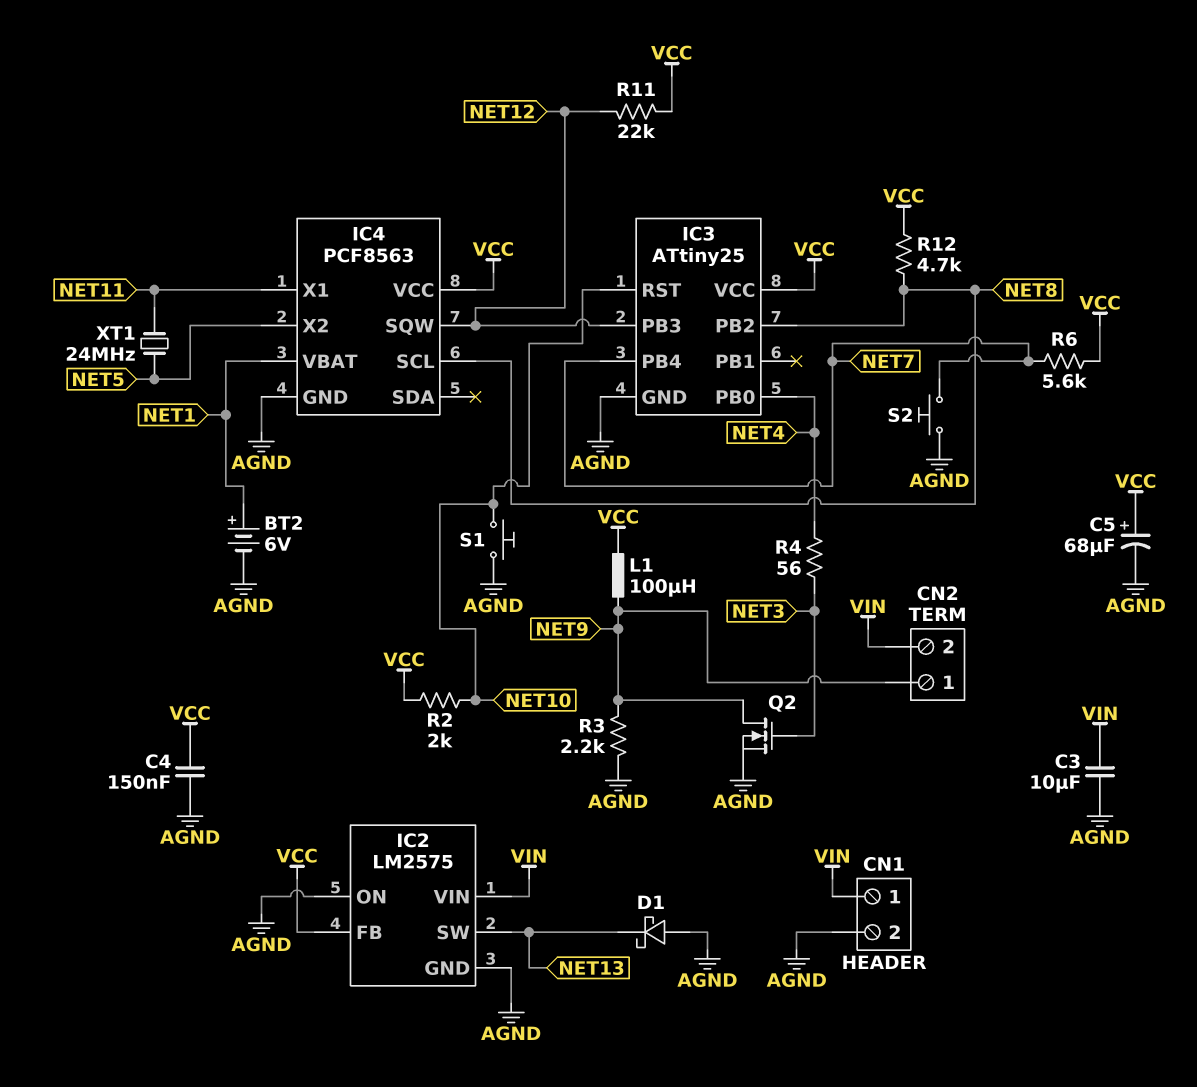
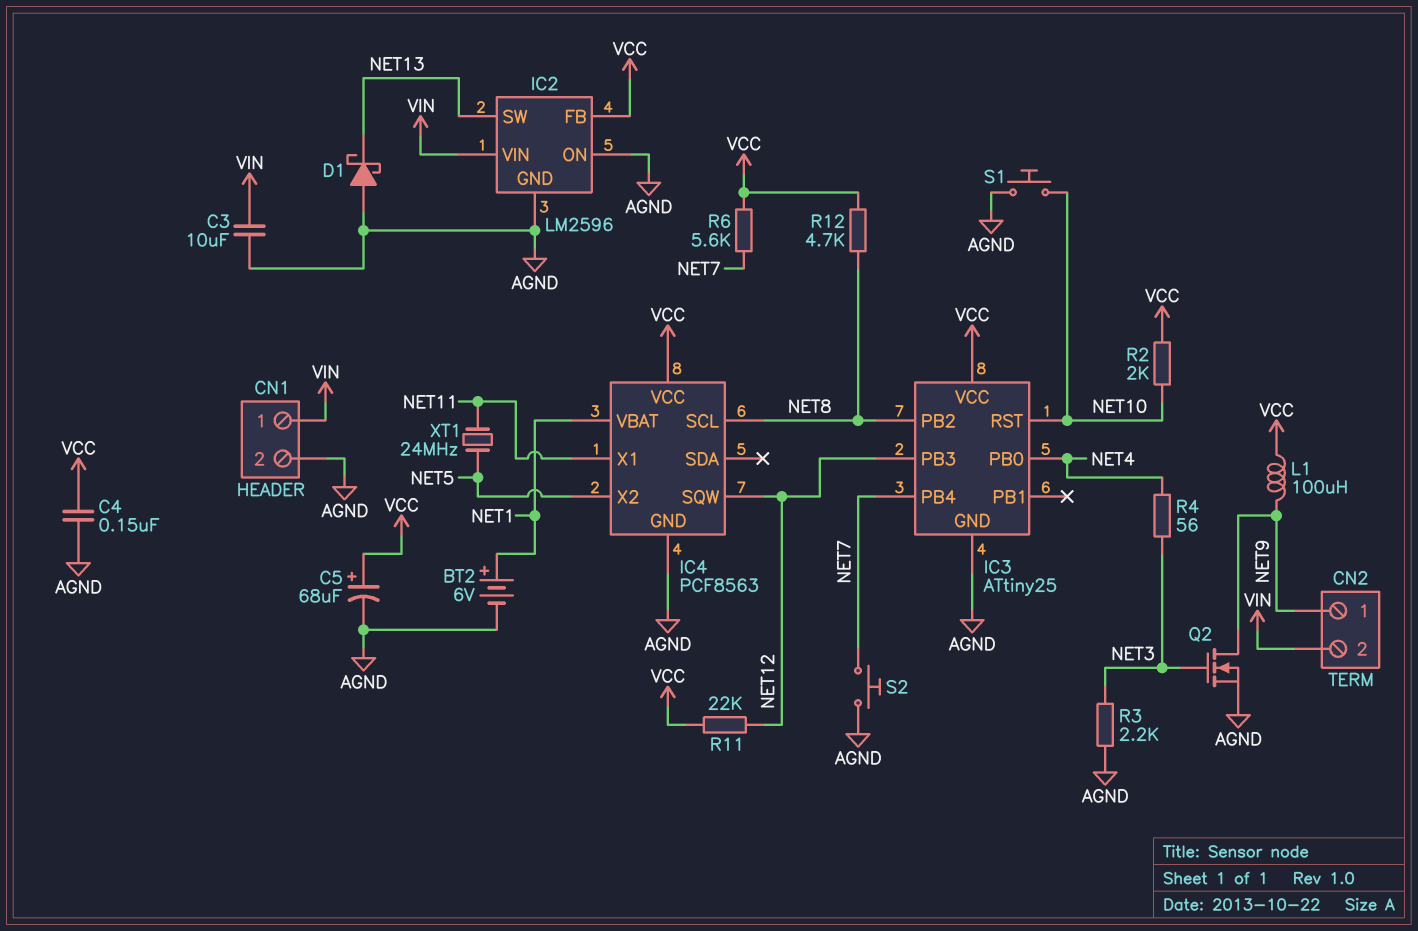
IC2: LM2575 -> LM2596
R3: 2.2k (AGND, NET9) -> 2.2k (AGND, NET3)

